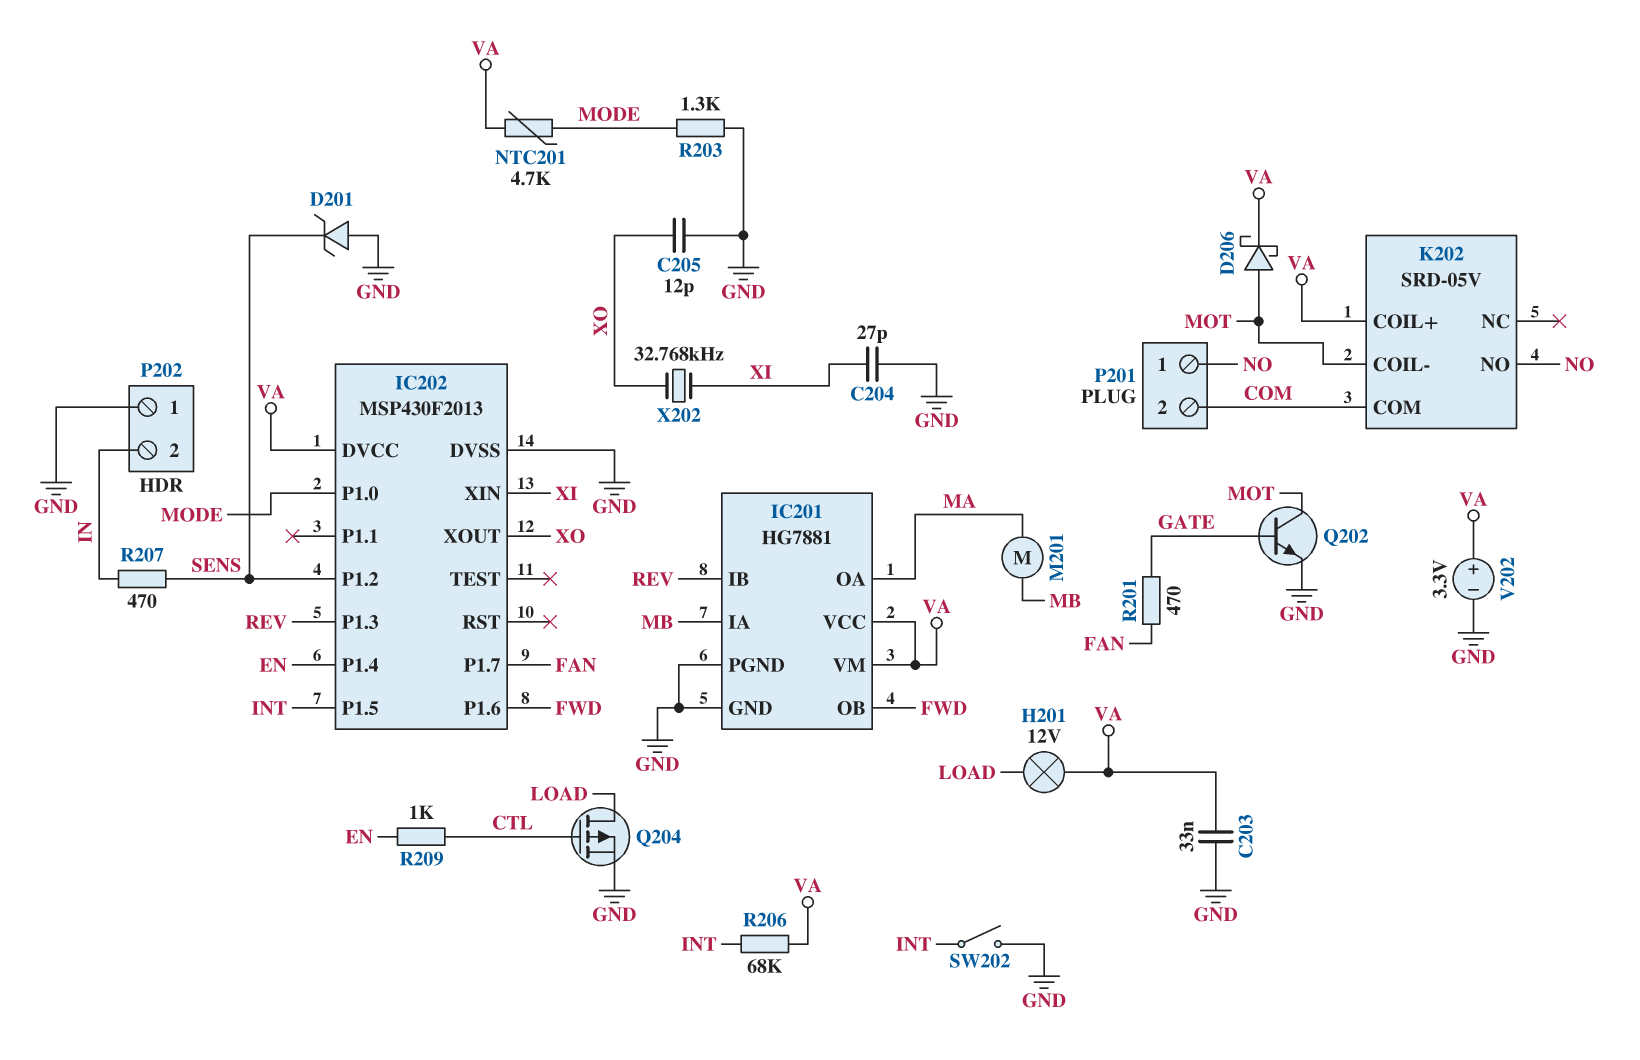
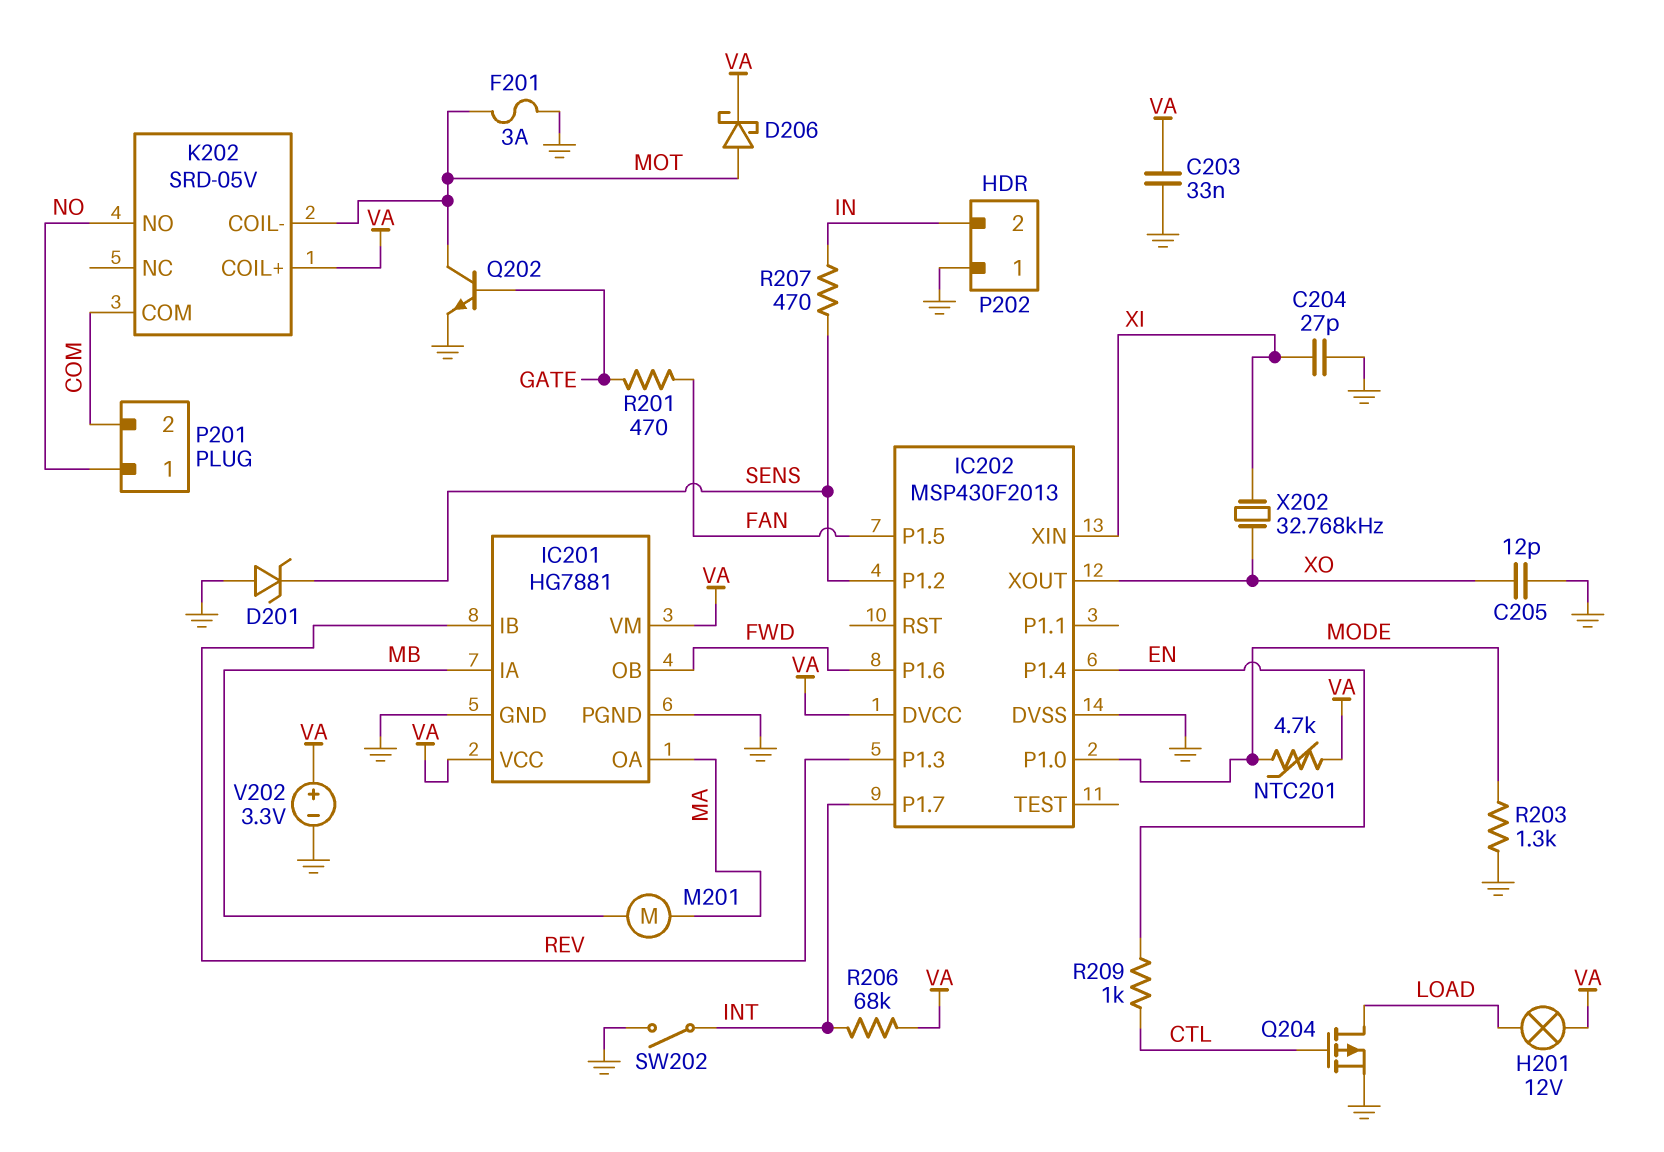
F201: none -> 3A (GND, MOT)
IC202 pin P1.5: INT -> FAN
IC202 pin P1.7: FAN -> INT

